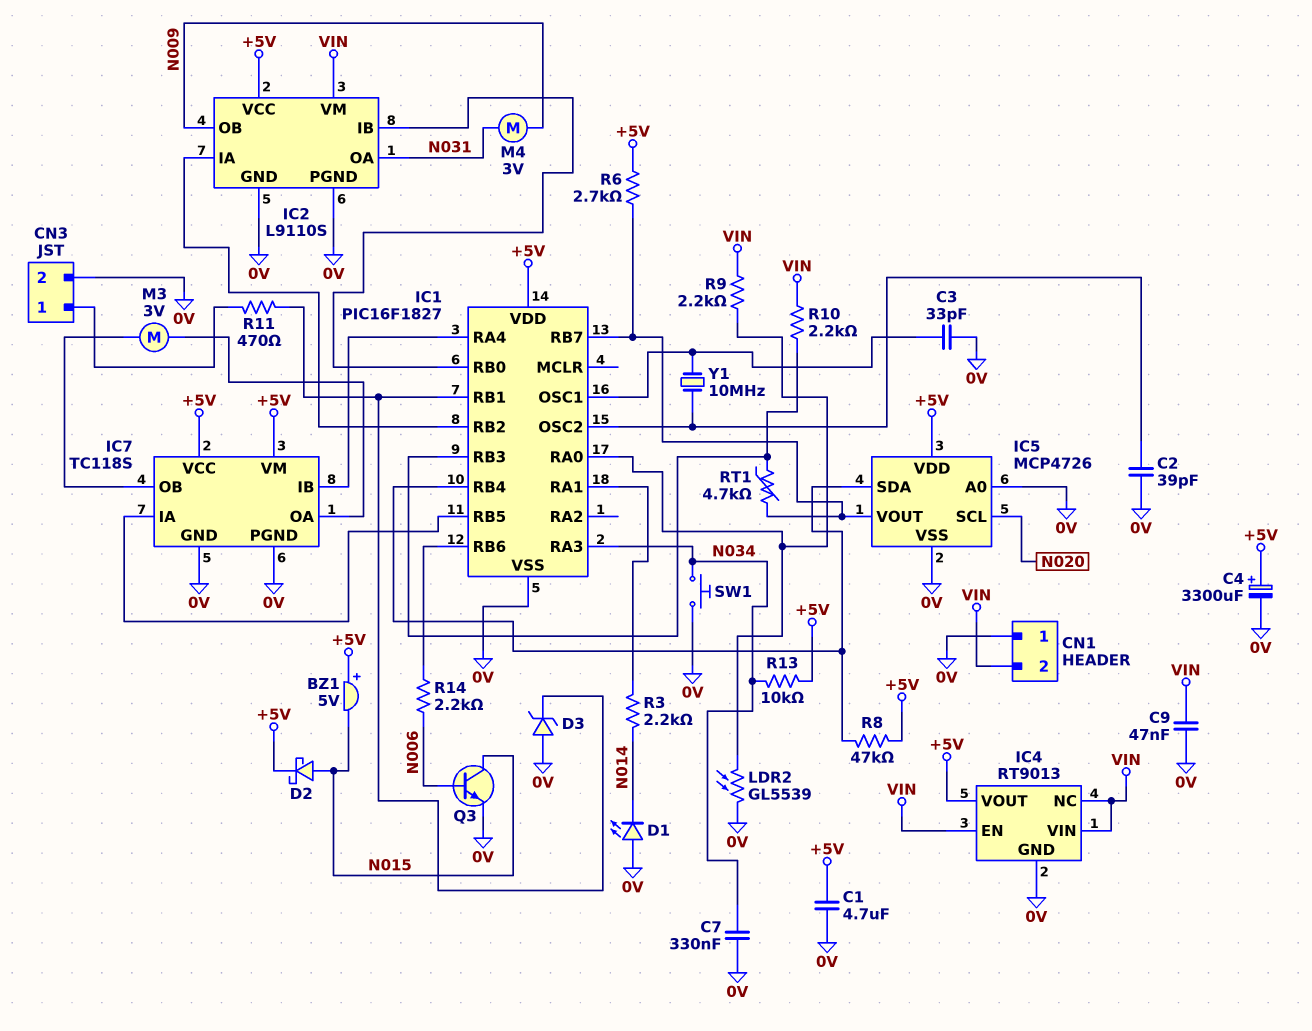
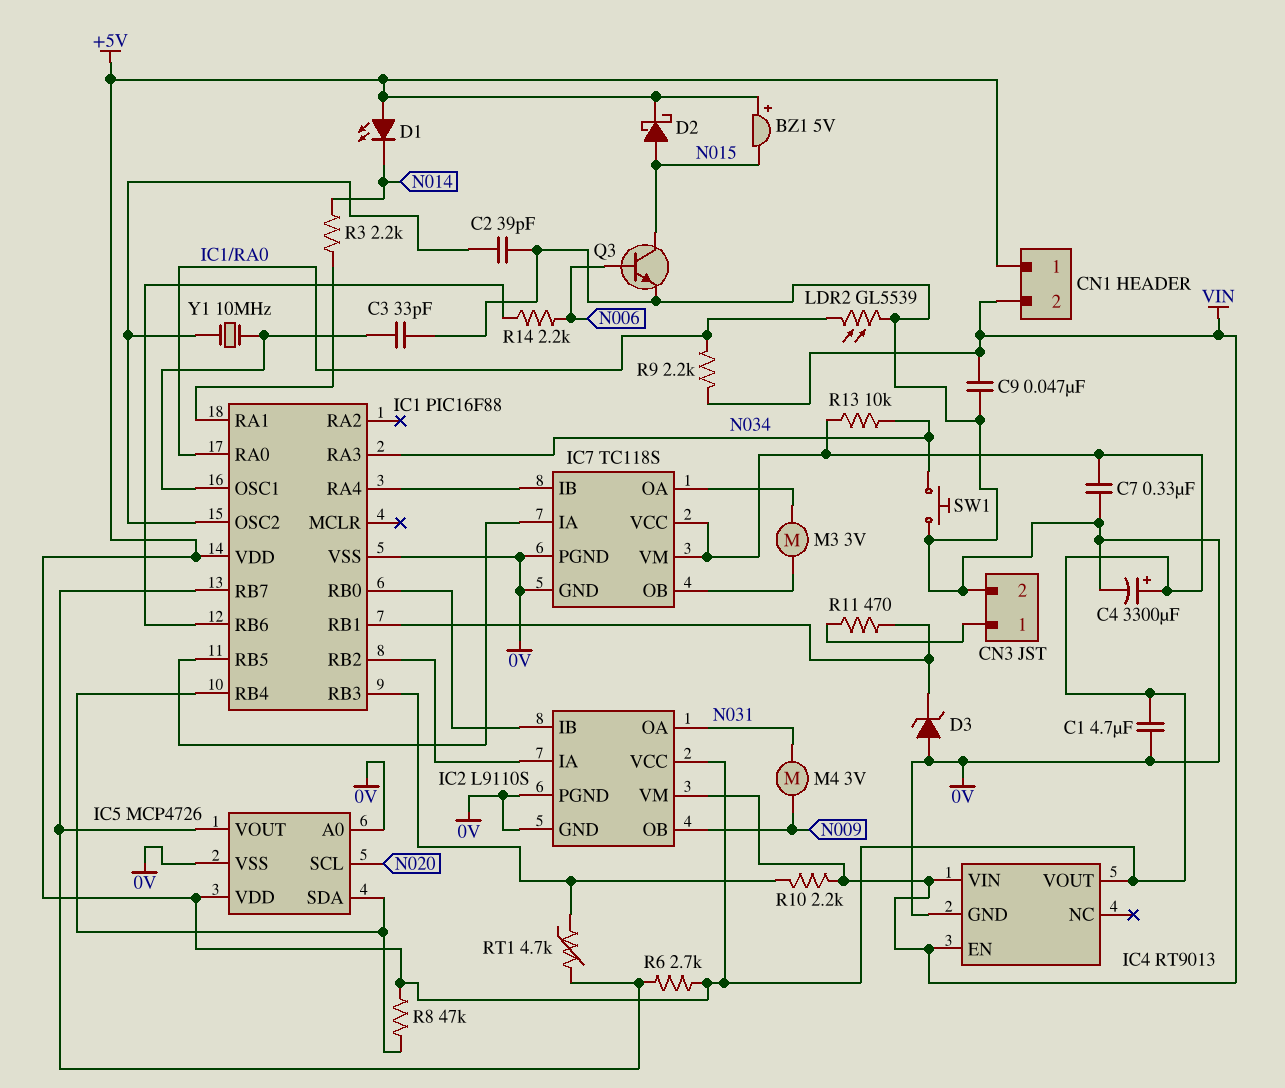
C7: 330nF (0V, N034) -> 330nF (+5V, 0V)
CN1 pin 1: 0V -> +5V
D1: LED (A 0V, K N014) -> LED (A +5V, K N014)
IC1: PIC16F1827 -> PIC16F88
IC4 pin NC: VIN -> none

